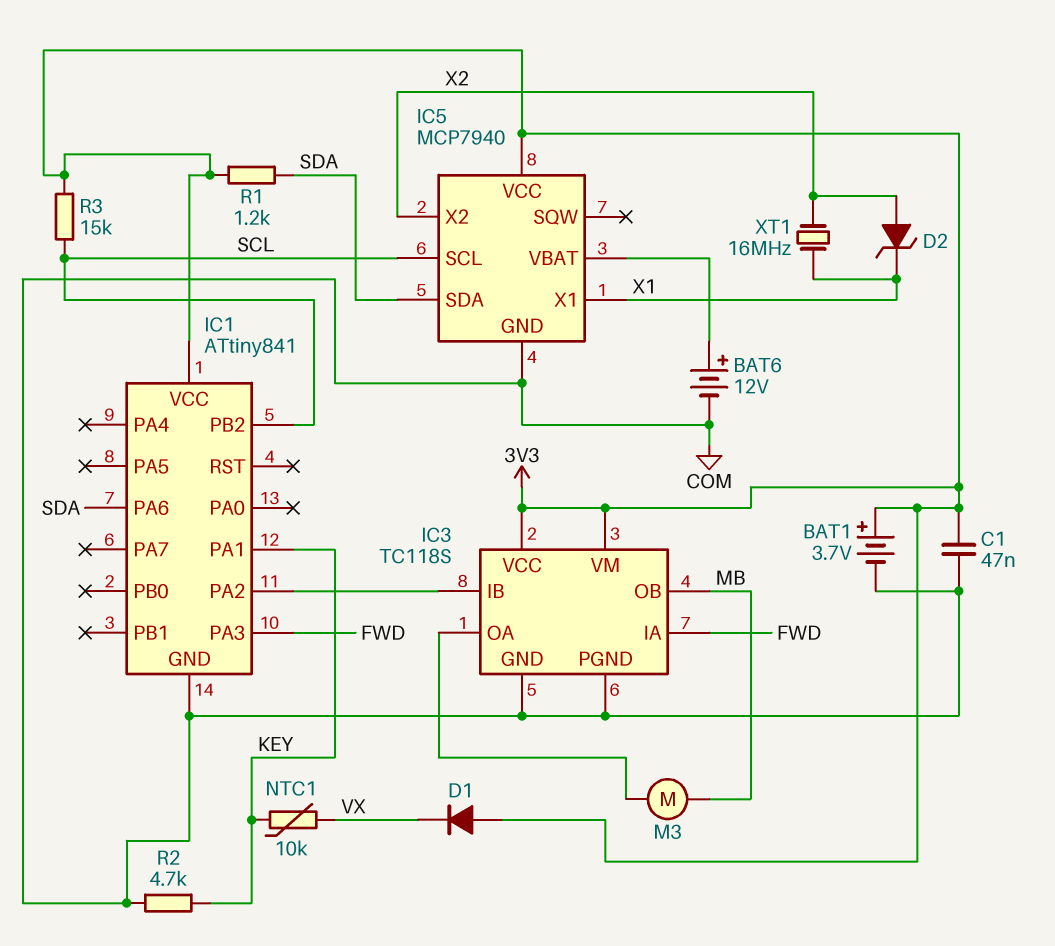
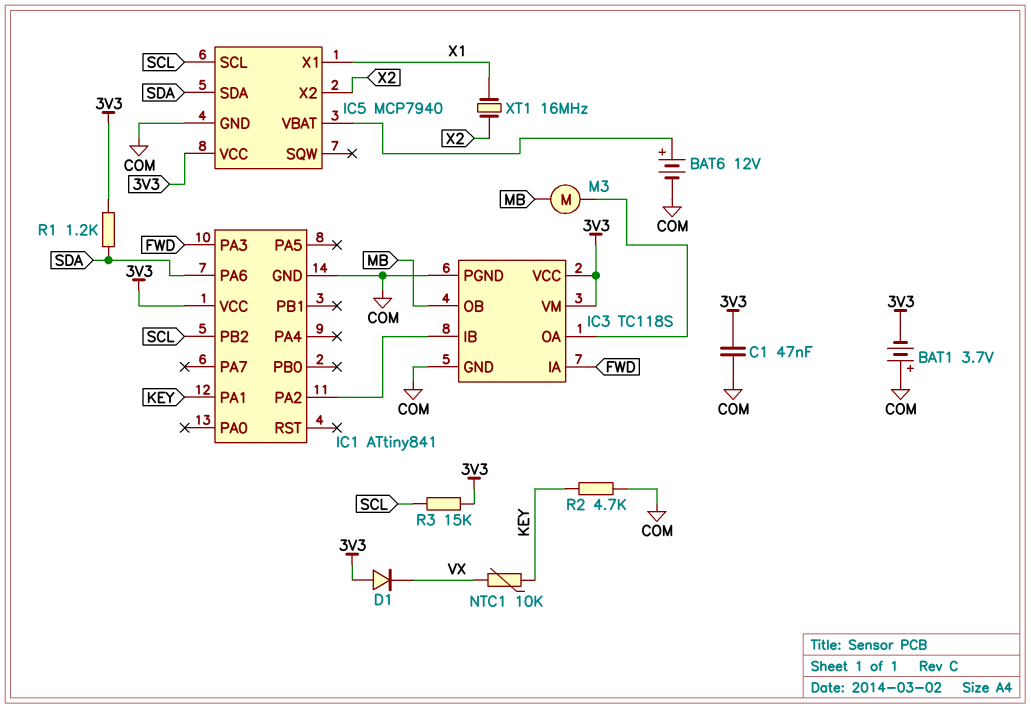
BAT1: 3.7V (plus 3V3, minus COM) -> 3.7V (plus COM, minus 3V3)
D2: zener (A X2, K X1) -> none

